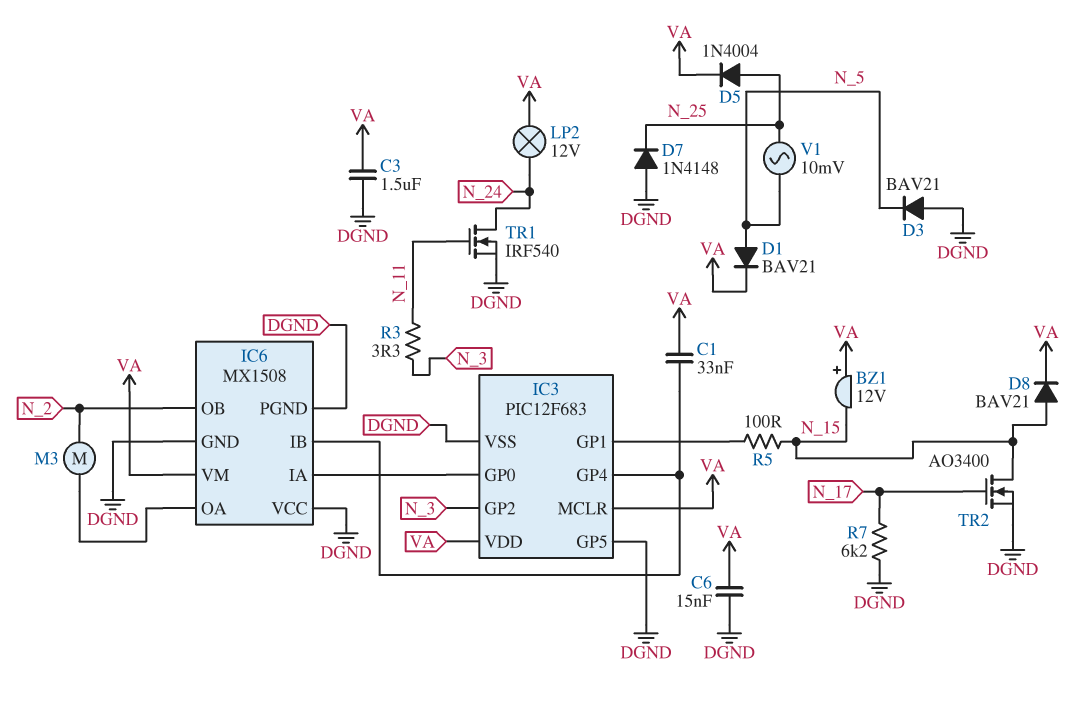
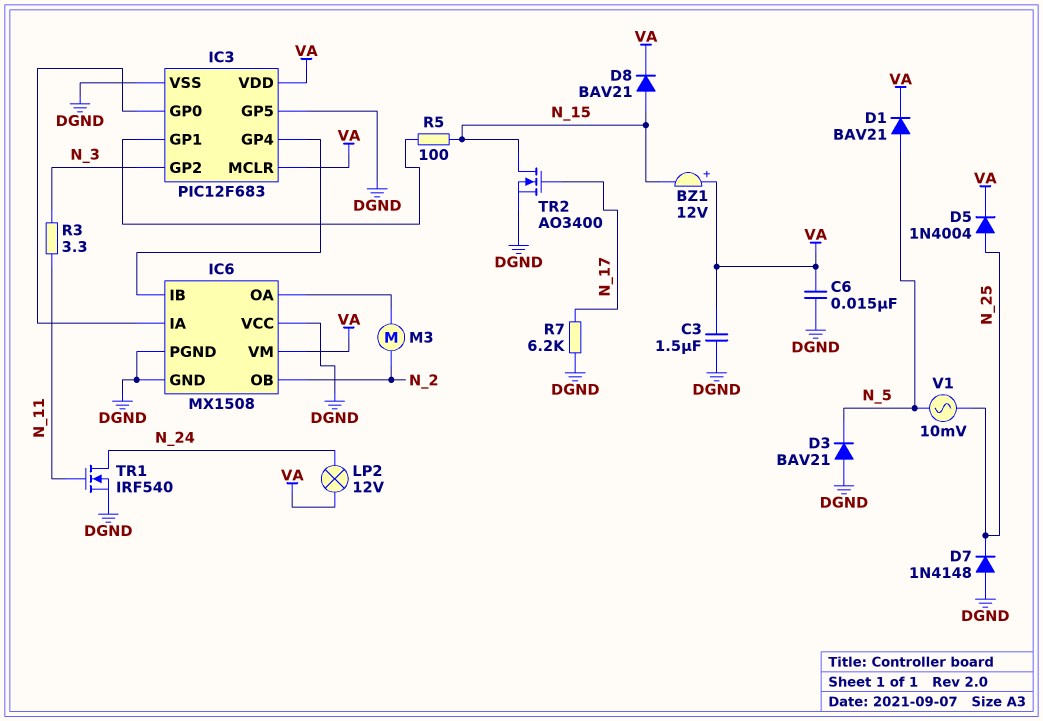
C1: 33nF (IC3/GP4, VA) -> none

